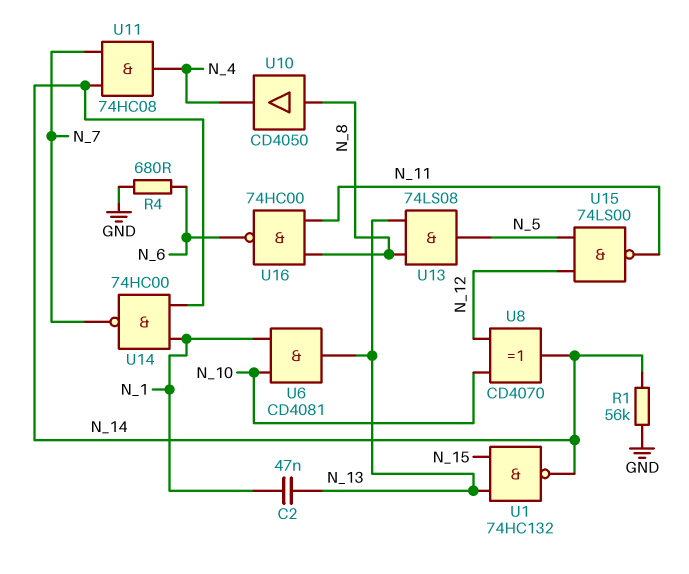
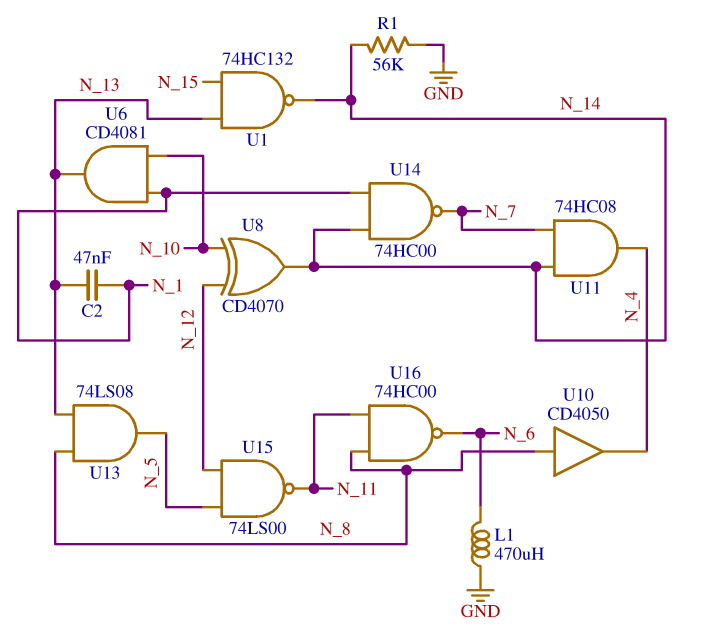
L1: none -> 470uH (GND, N_6)
R4: 680 (GND, N_6) -> none

